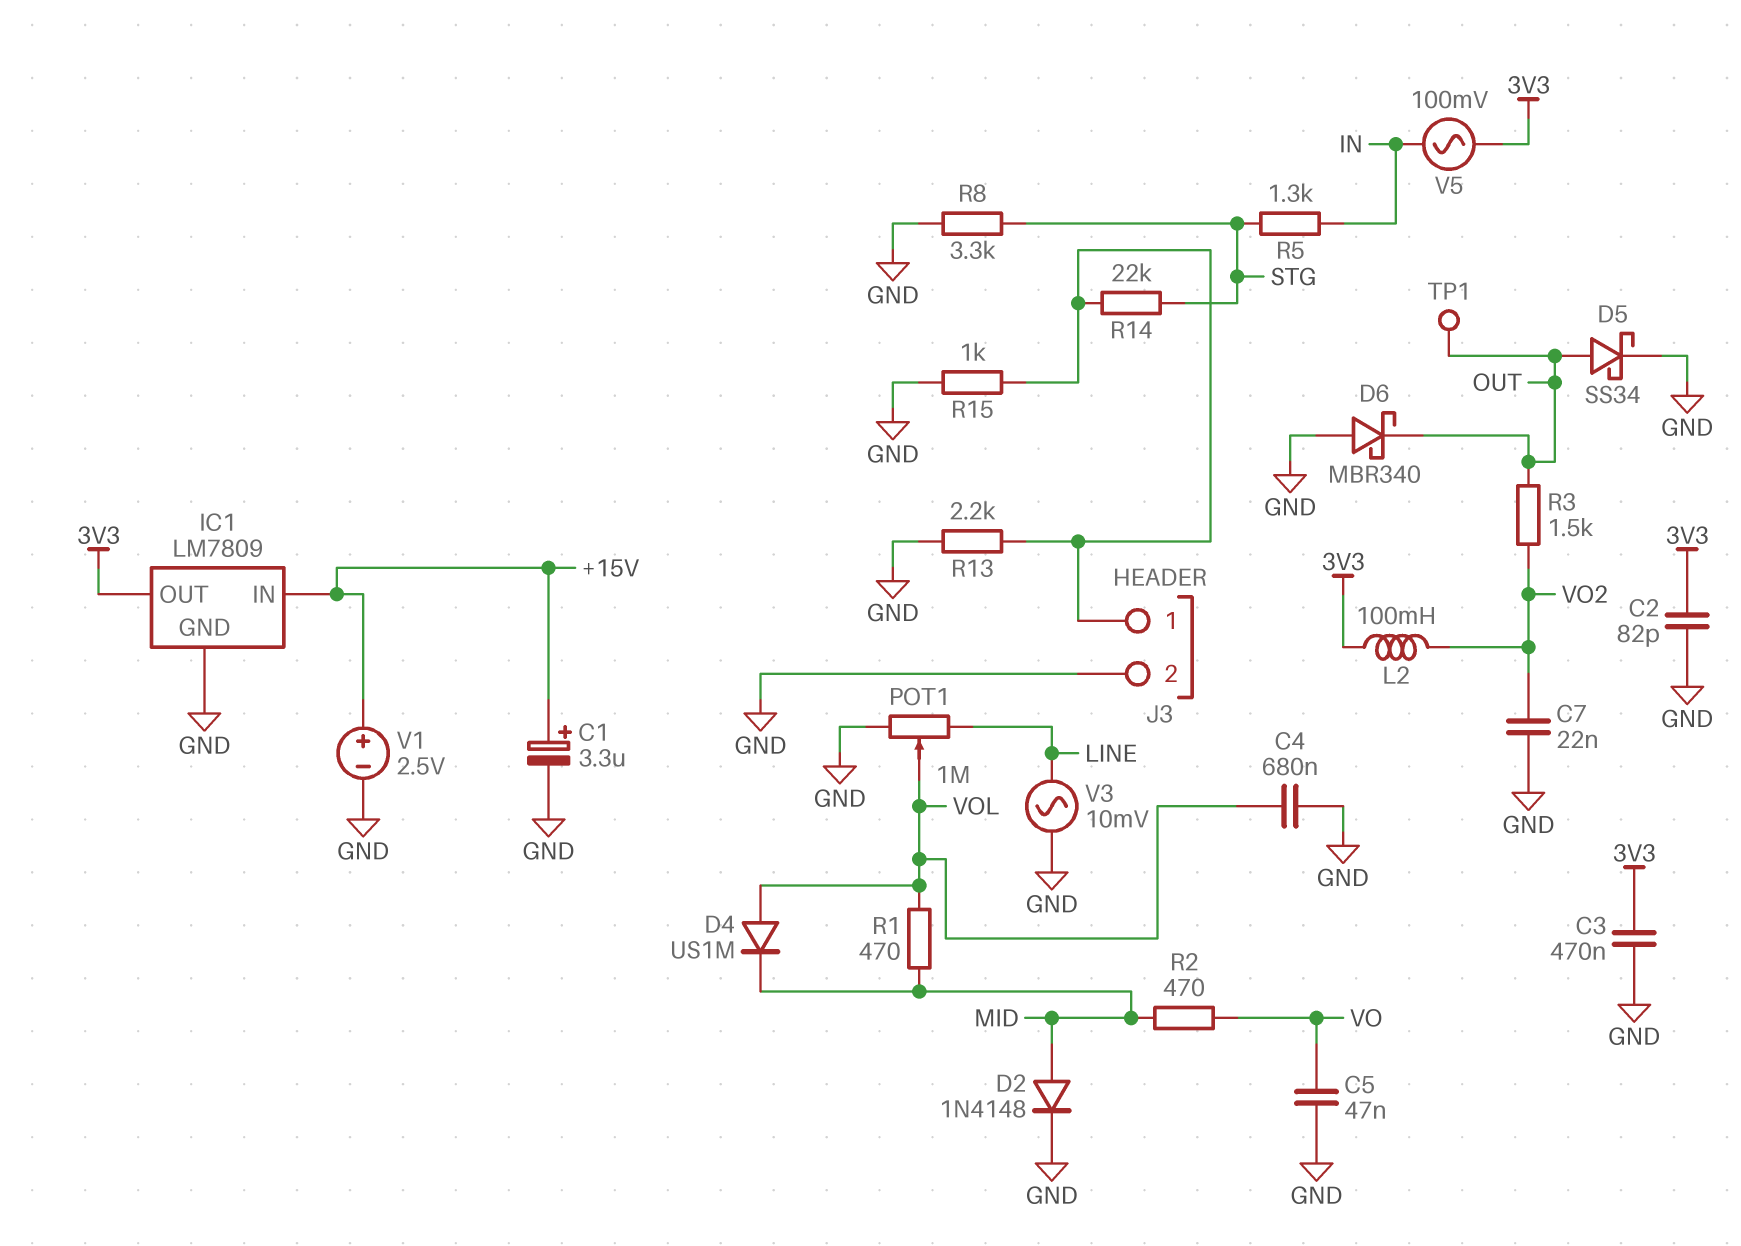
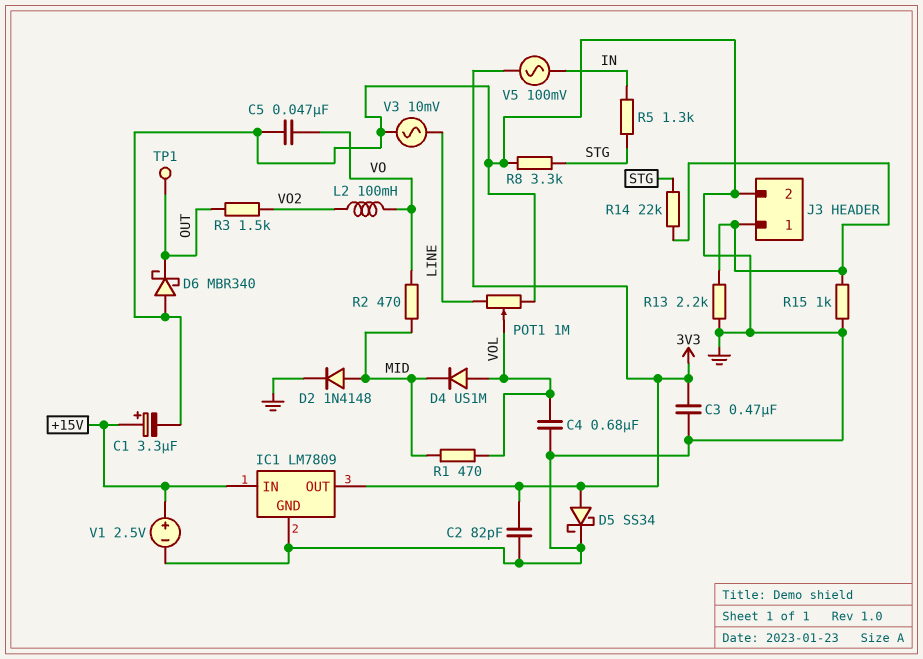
C7: 22nF (GND, VO2) -> none
D5: schottky SS34 (A OUT, K GND) -> schottky SS34 (A 3V3, K GND)
L2: 100mH (3V3, VO2) -> 100mH (VO, VO2)

